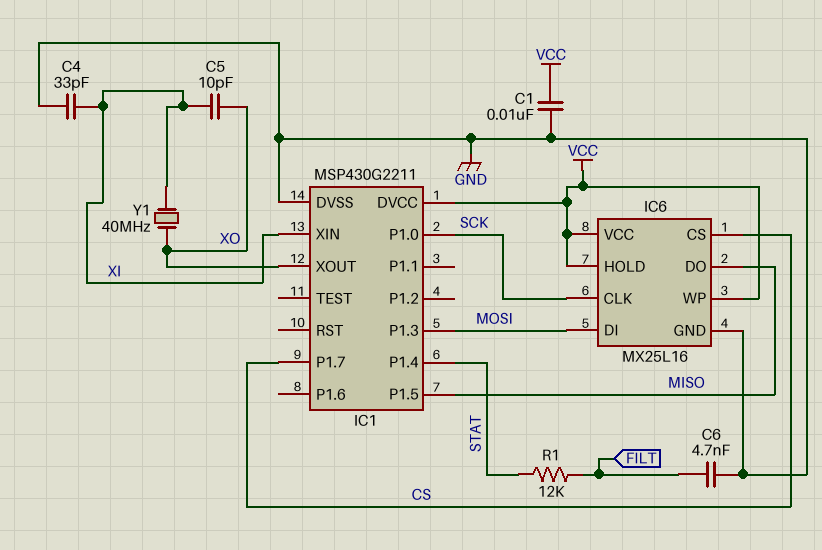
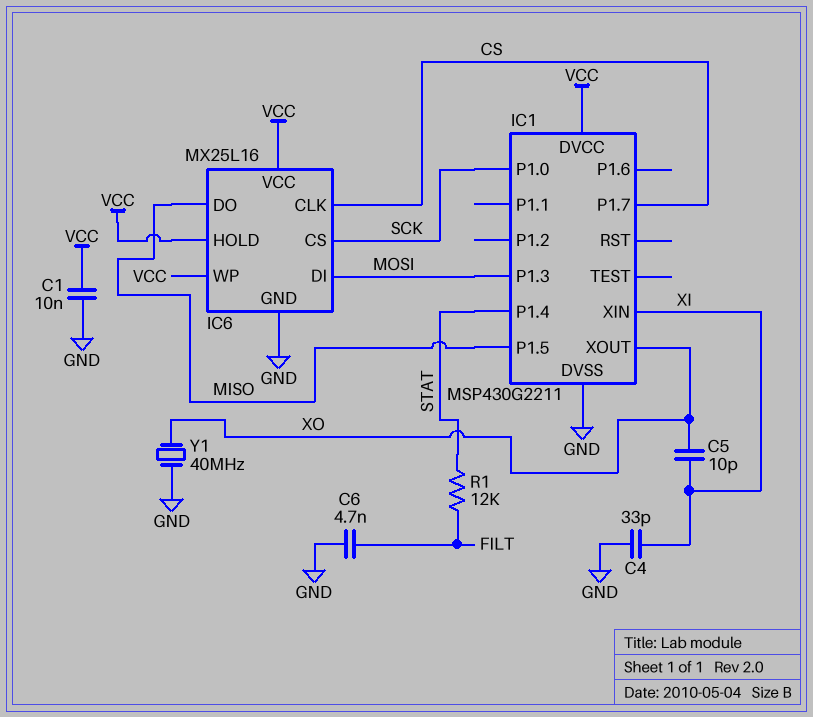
IC6 pin CLK: SCK -> CS
IC6 pin CS: CS -> SCK
Y1: 40MHz (XI, XO) -> 40MHz (GND, XO)

